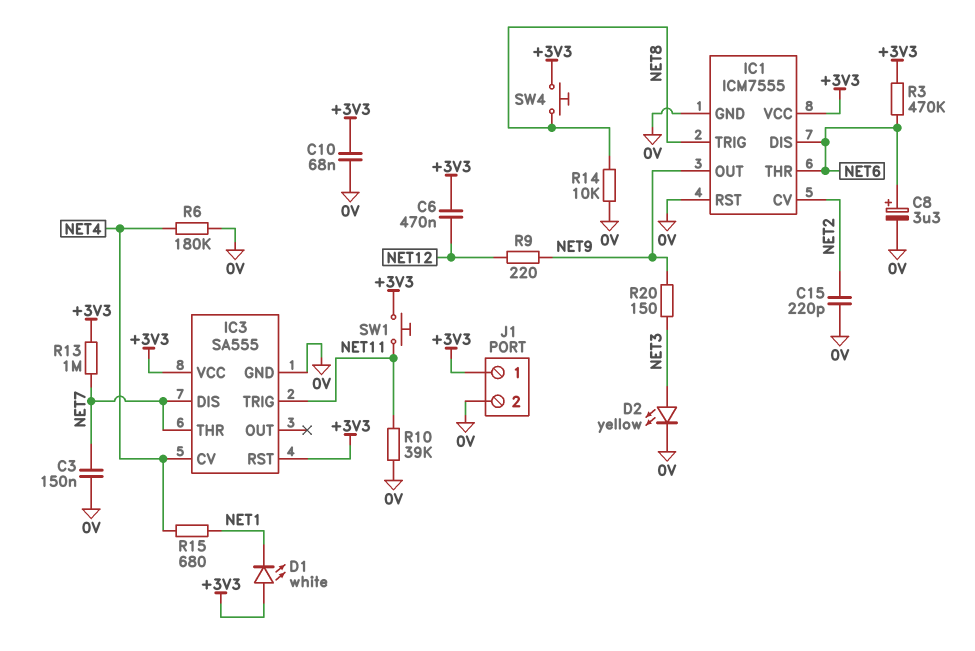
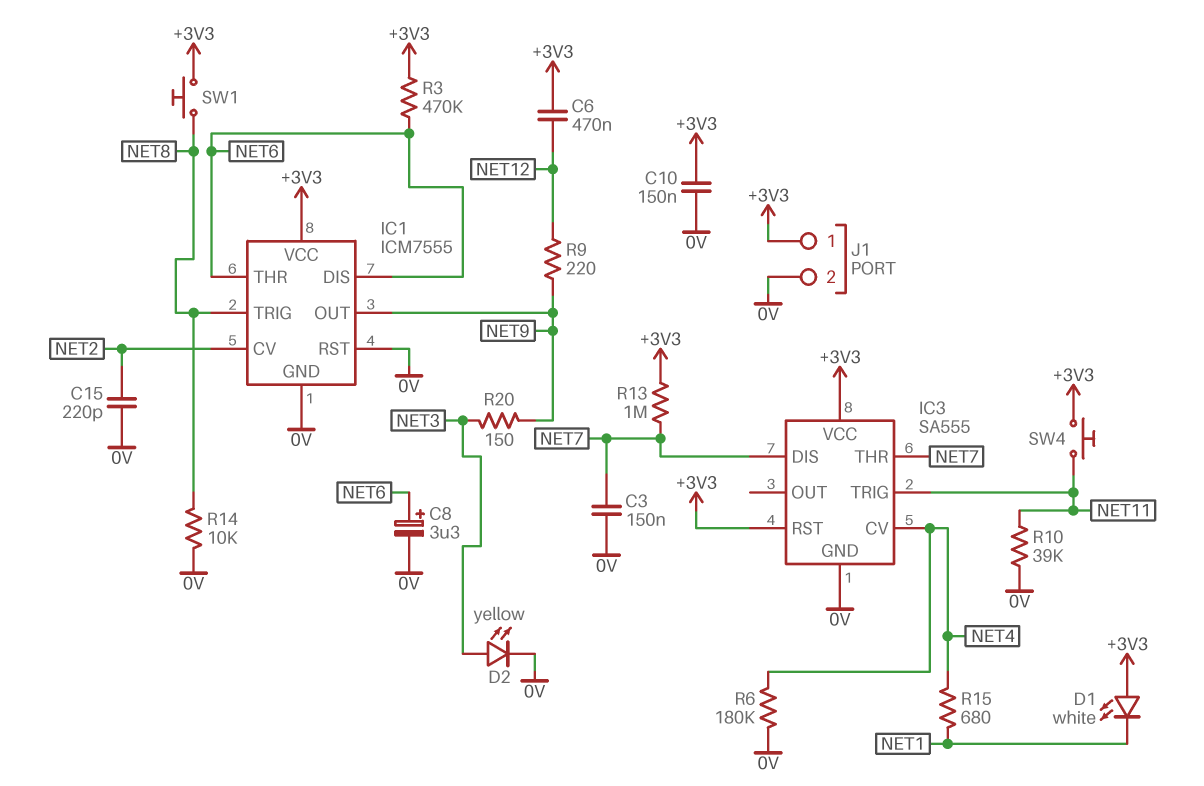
C10: 68nF (+3V3, 0V) -> 150nF (+3V3, 0V)
SW1: button (+3V3, NET11) -> button (+3V3, NET8)
SW4: button (+3V3, NET8) -> button (+3V3, NET11)

